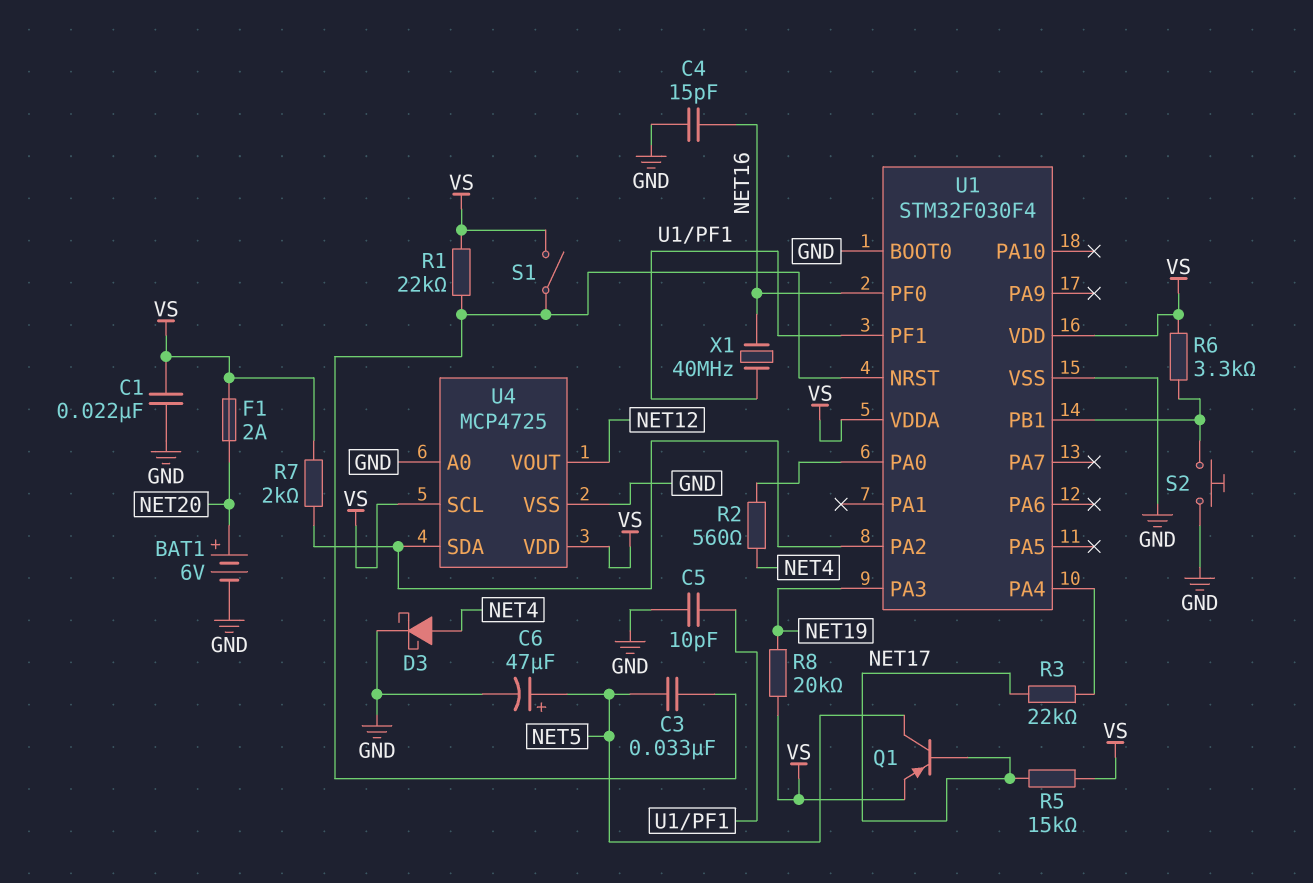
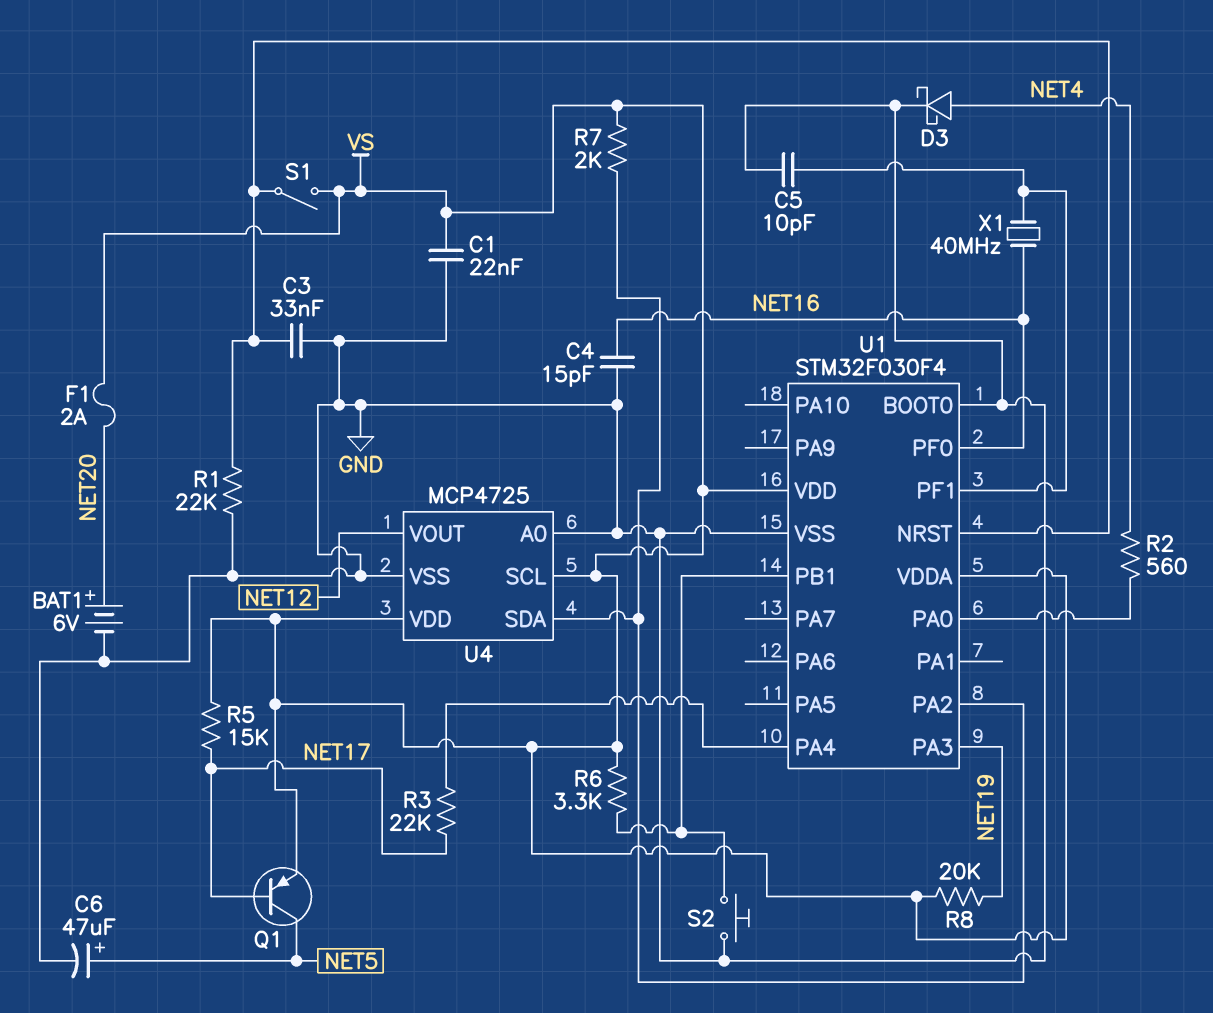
C3: 33nF (NET5, U1/NRST) -> 33nF (GND, U1/NRST)
R1: 22k (U1/NRST, VS) -> 22k (GND, U1/NRST)

